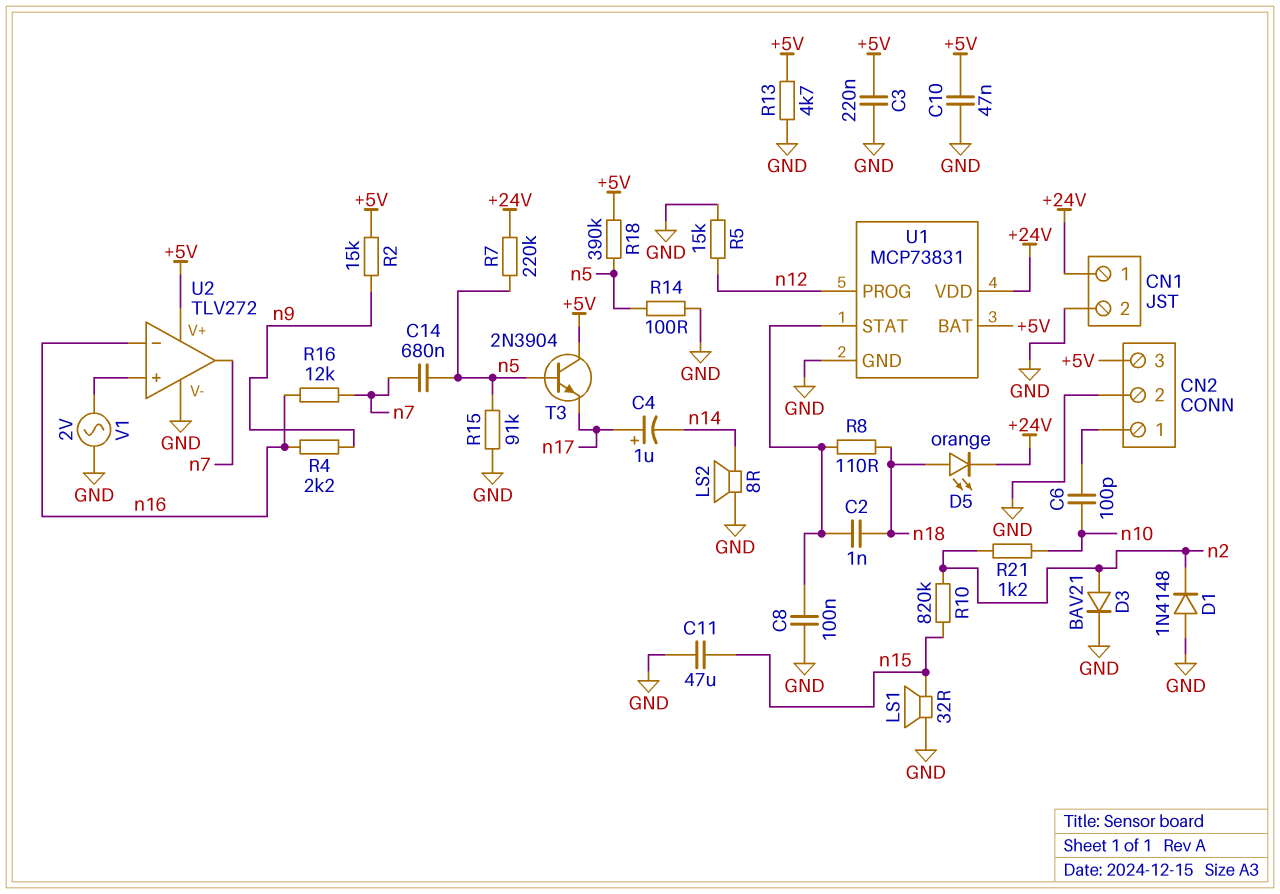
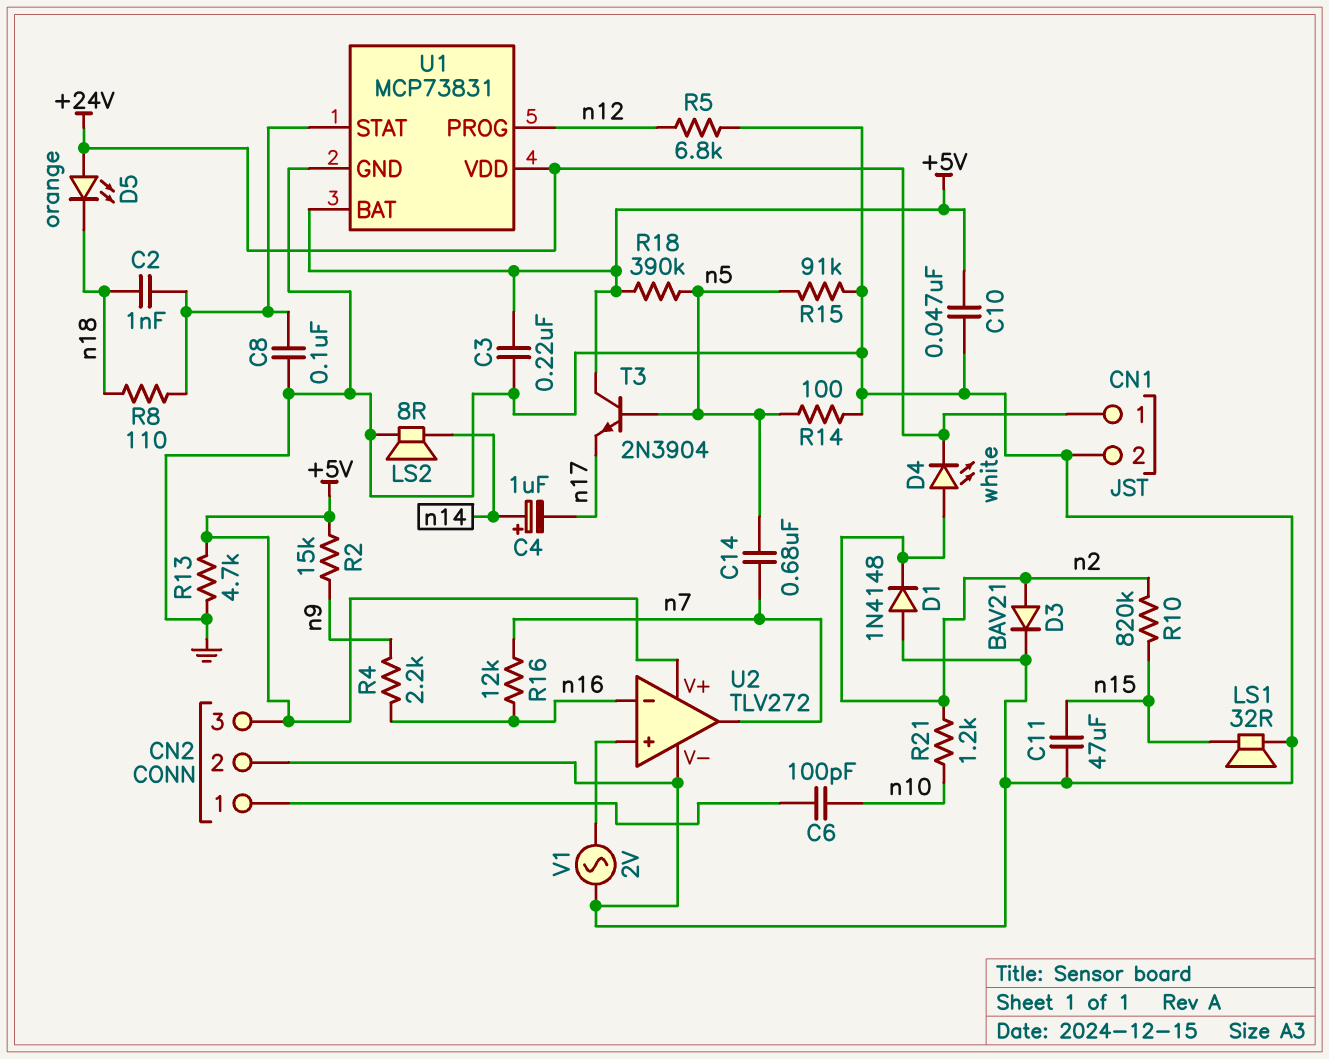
C4: 1uF (plus n17, minus n14) -> 1uF (plus n14, minus n17)
D4: none -> LED white (A n2, K +24V)
D5: LED orange (A n18, K +24V) -> LED orange (A +24V, K n18)
R5: 15k (GND, n12) -> 6.8k (GND, n12)
R7: 220k (+24V, n5) -> none

